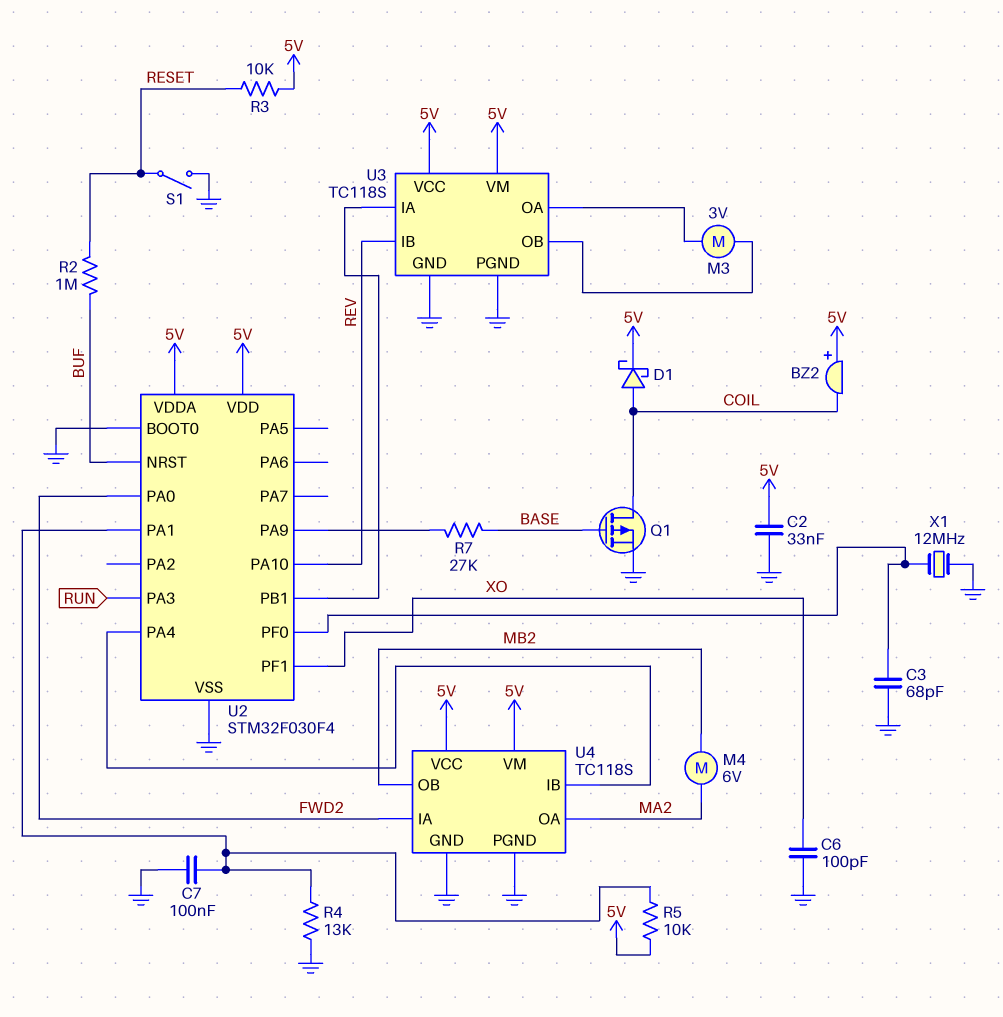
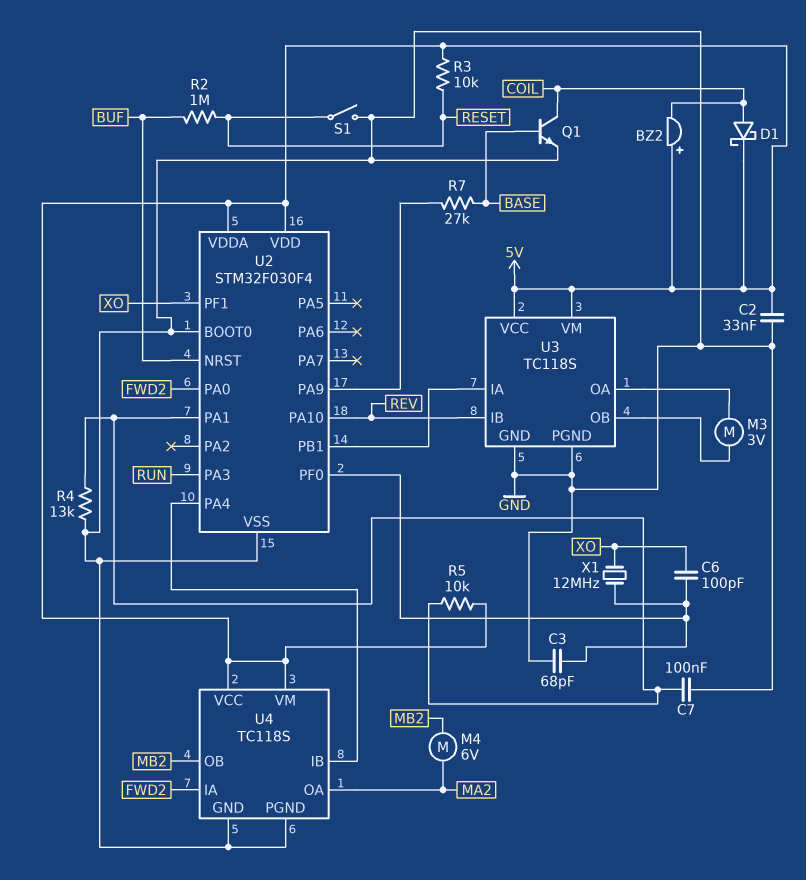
C6: 100pF (GND, XO) -> 100pF (U2/PF0, XO)
Q1: PMOS (G BASE, D COIL, S GND) -> NPN (B BASE, C COIL, E GND)
X1: 12MHz (GND, U2/PF0) -> 12MHz (U2/PF0, XO)

